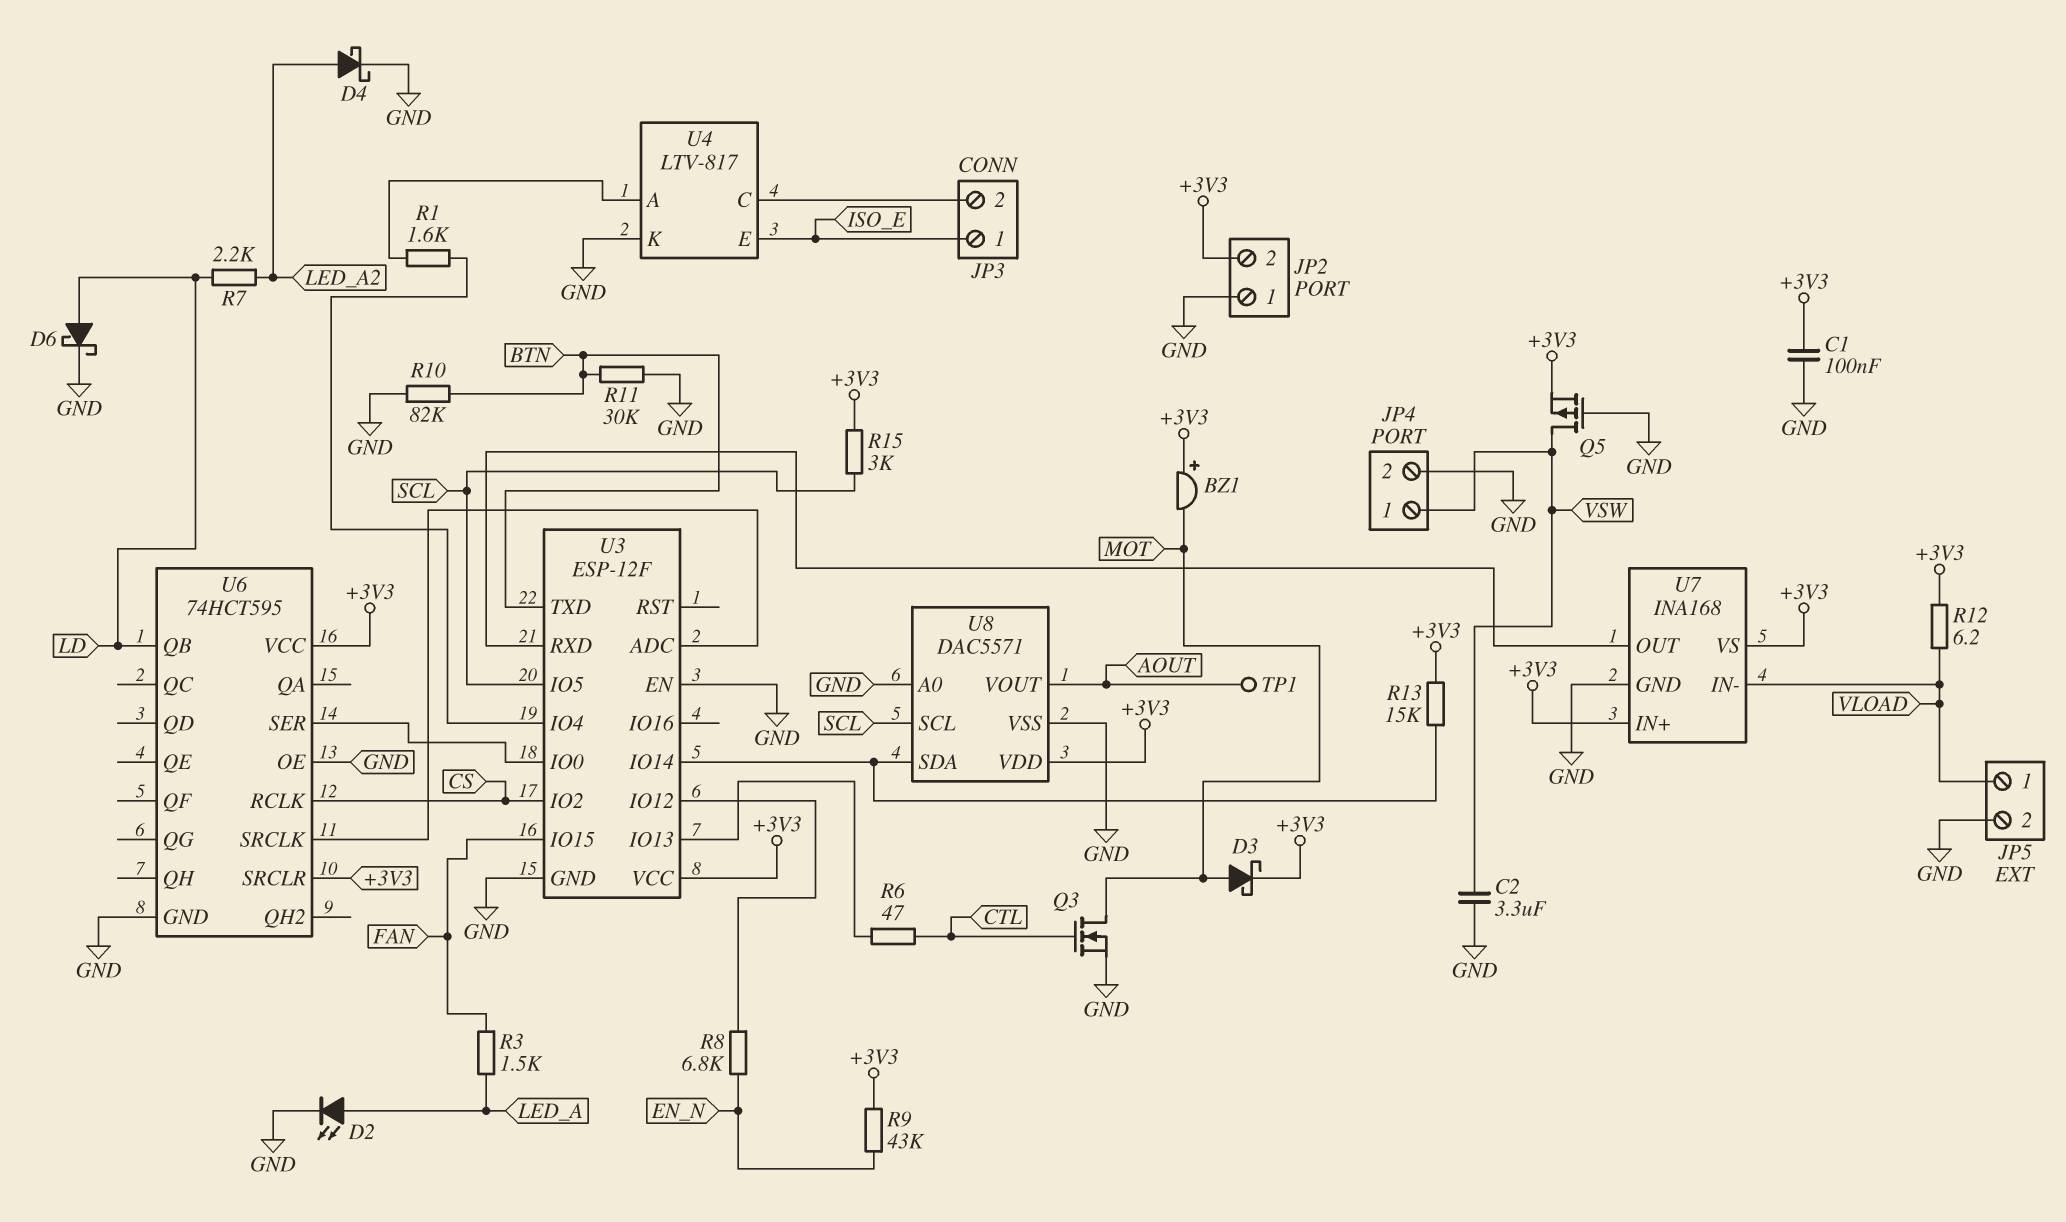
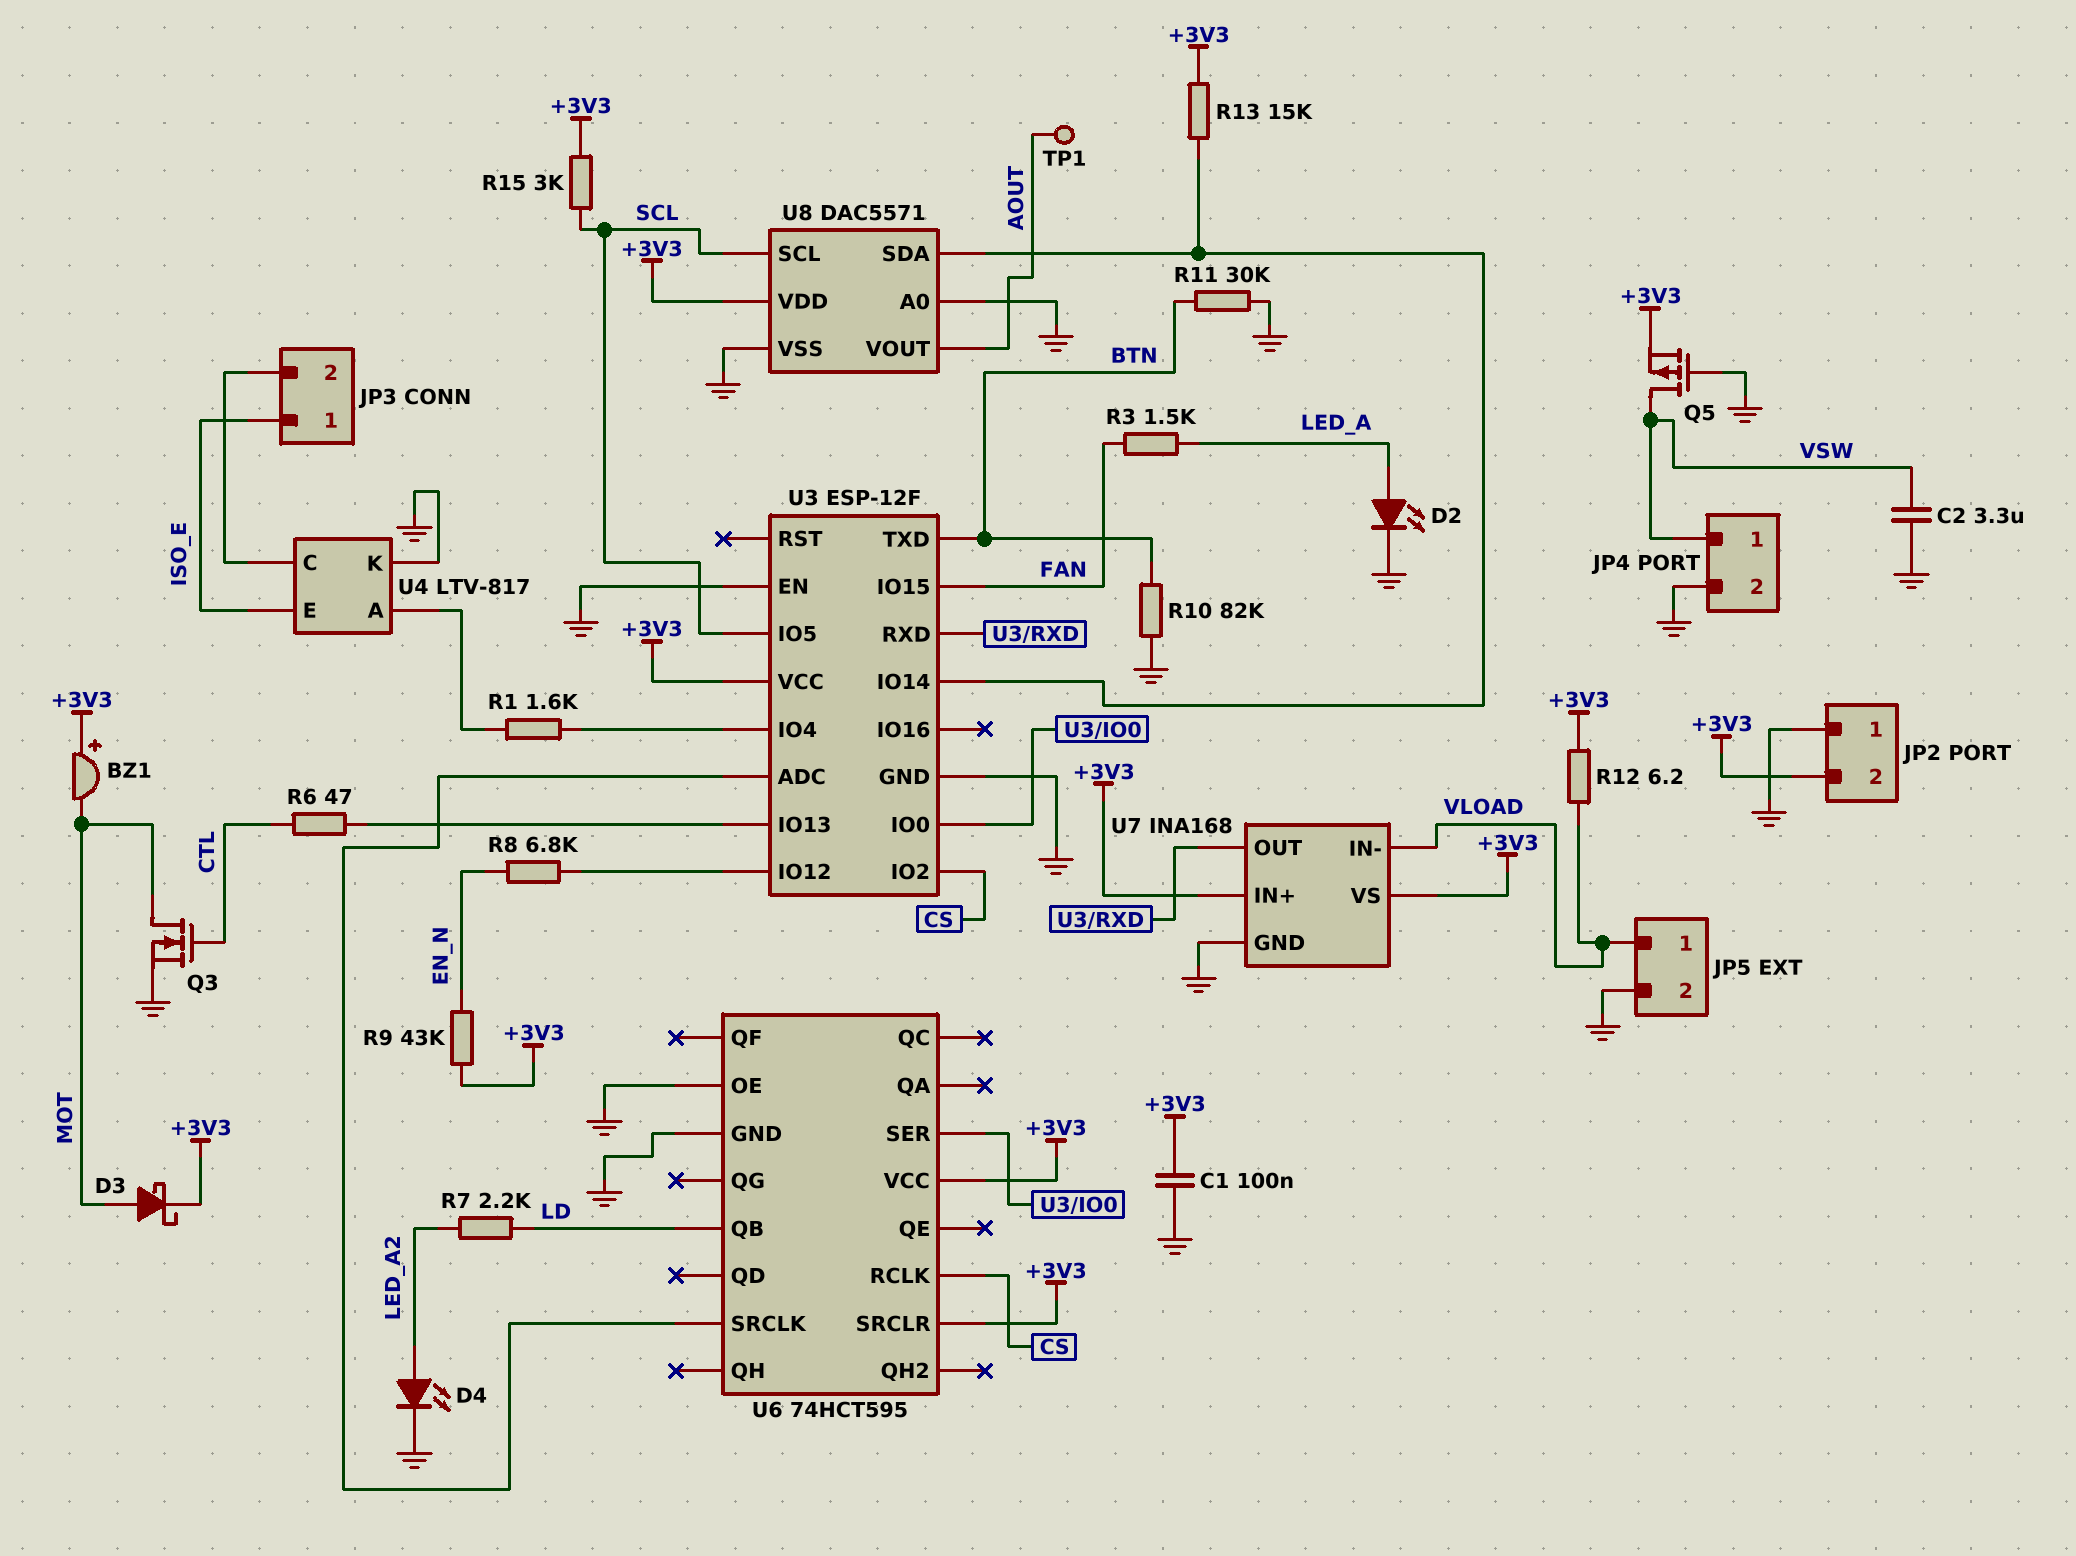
D4: schottky (A LED_A2, K GND) -> LED (A LED_A2, K GND)
D6: schottky (A LD, K GND) -> none

